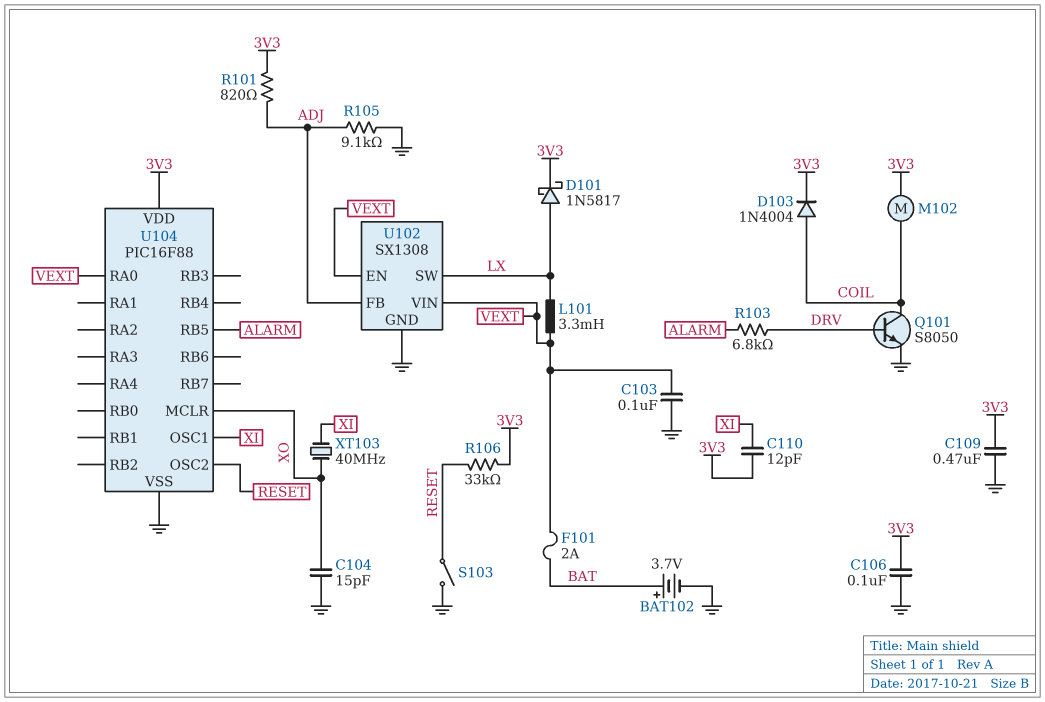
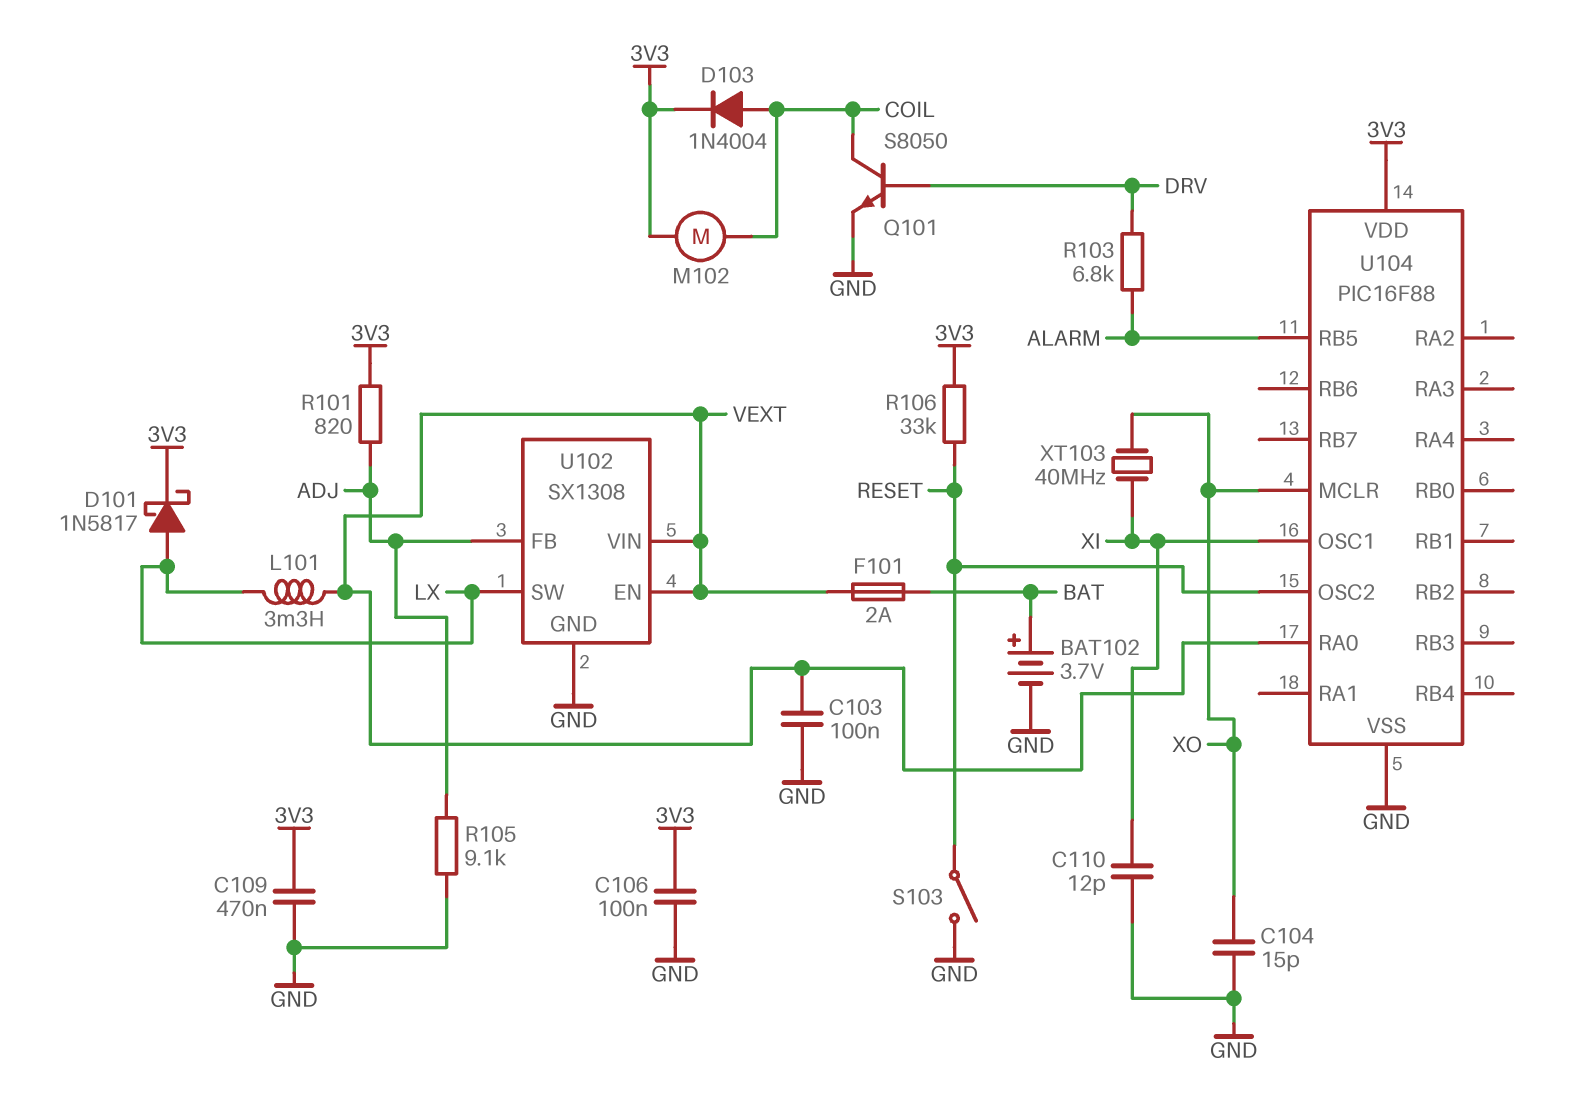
C110: 12pF (3V3, XI) -> 12pF (GND, XI)

